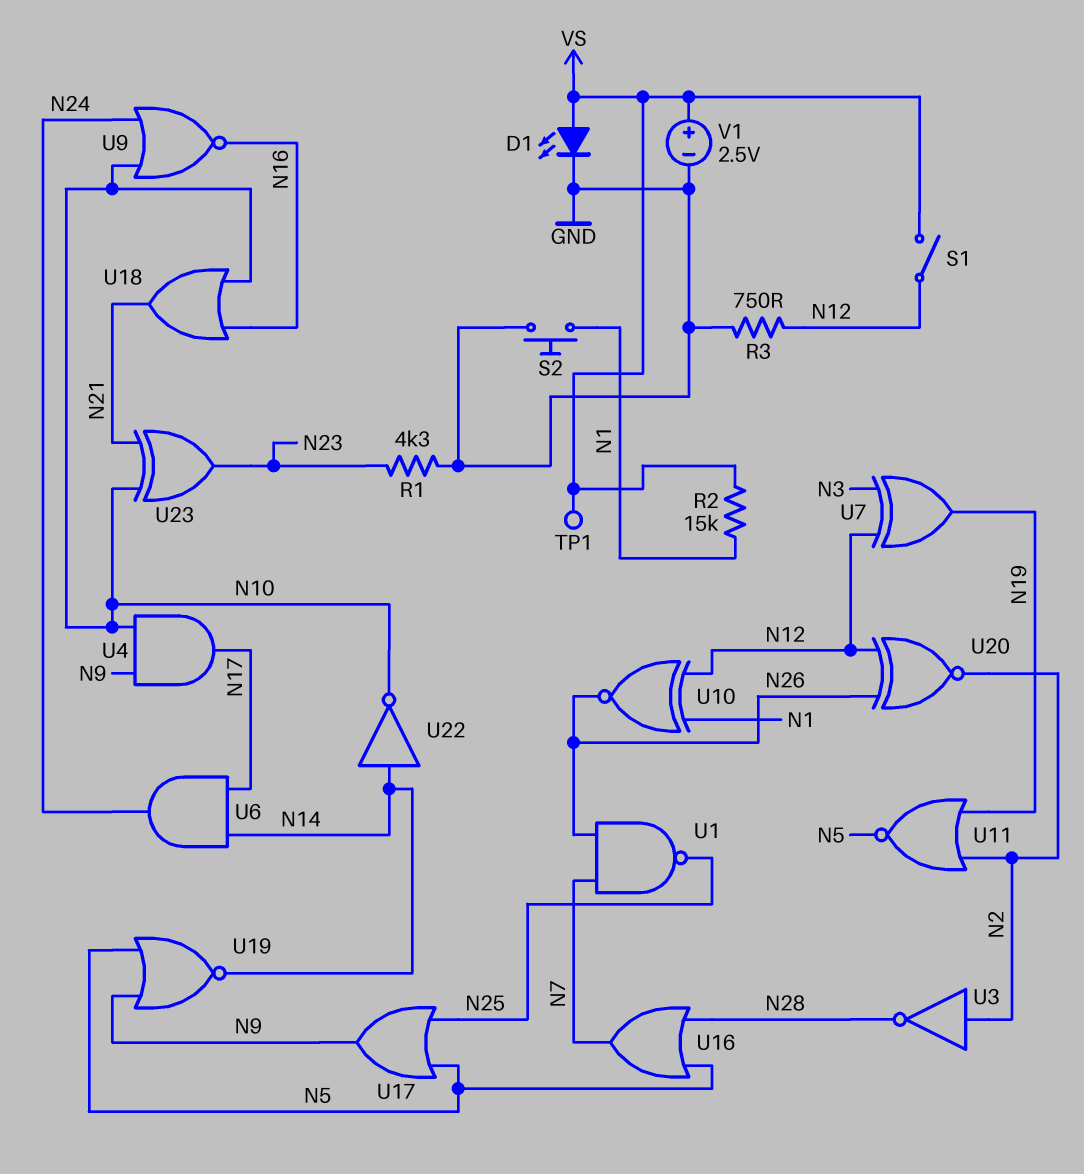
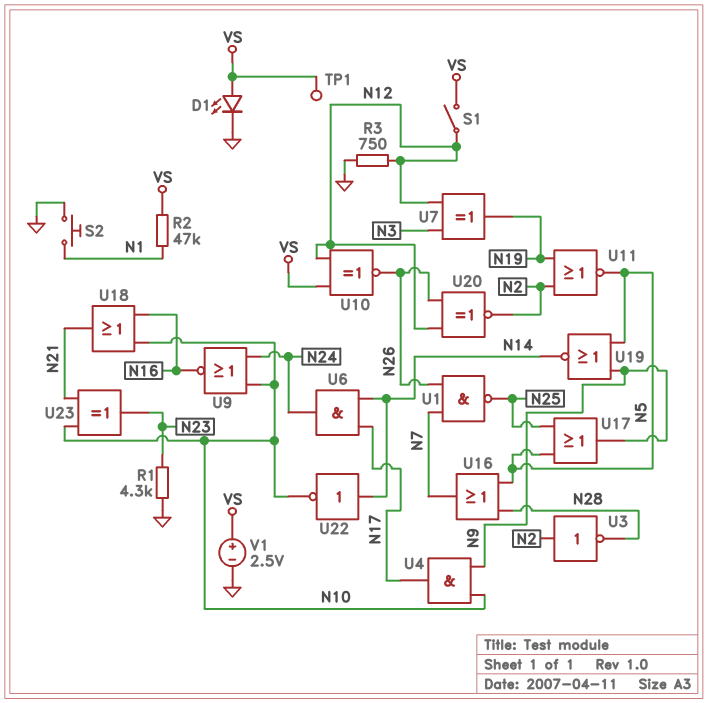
R2: 15k (N1, VS) -> 47k (N1, VS)
U10: XNOR (in N1, in N12, out N26) -> XNOR (in N12, in VS, out N26)

